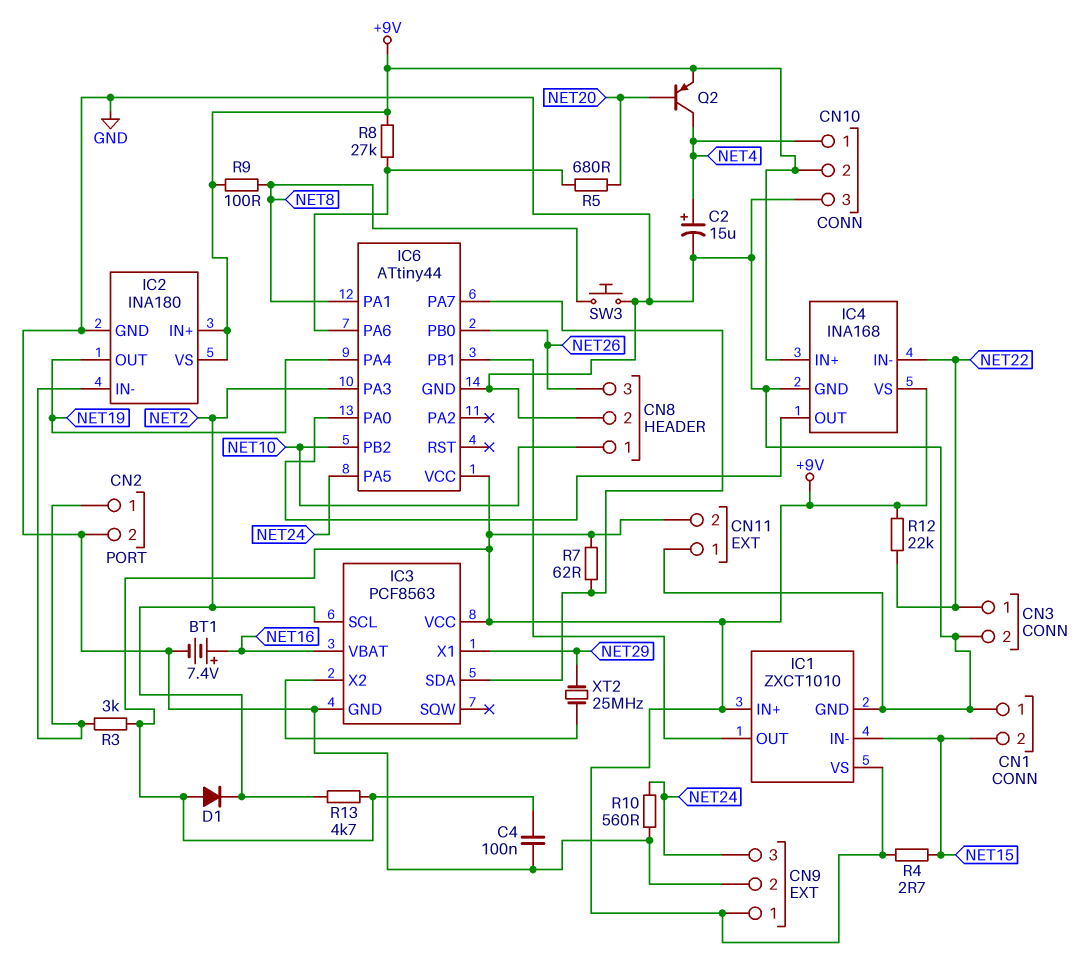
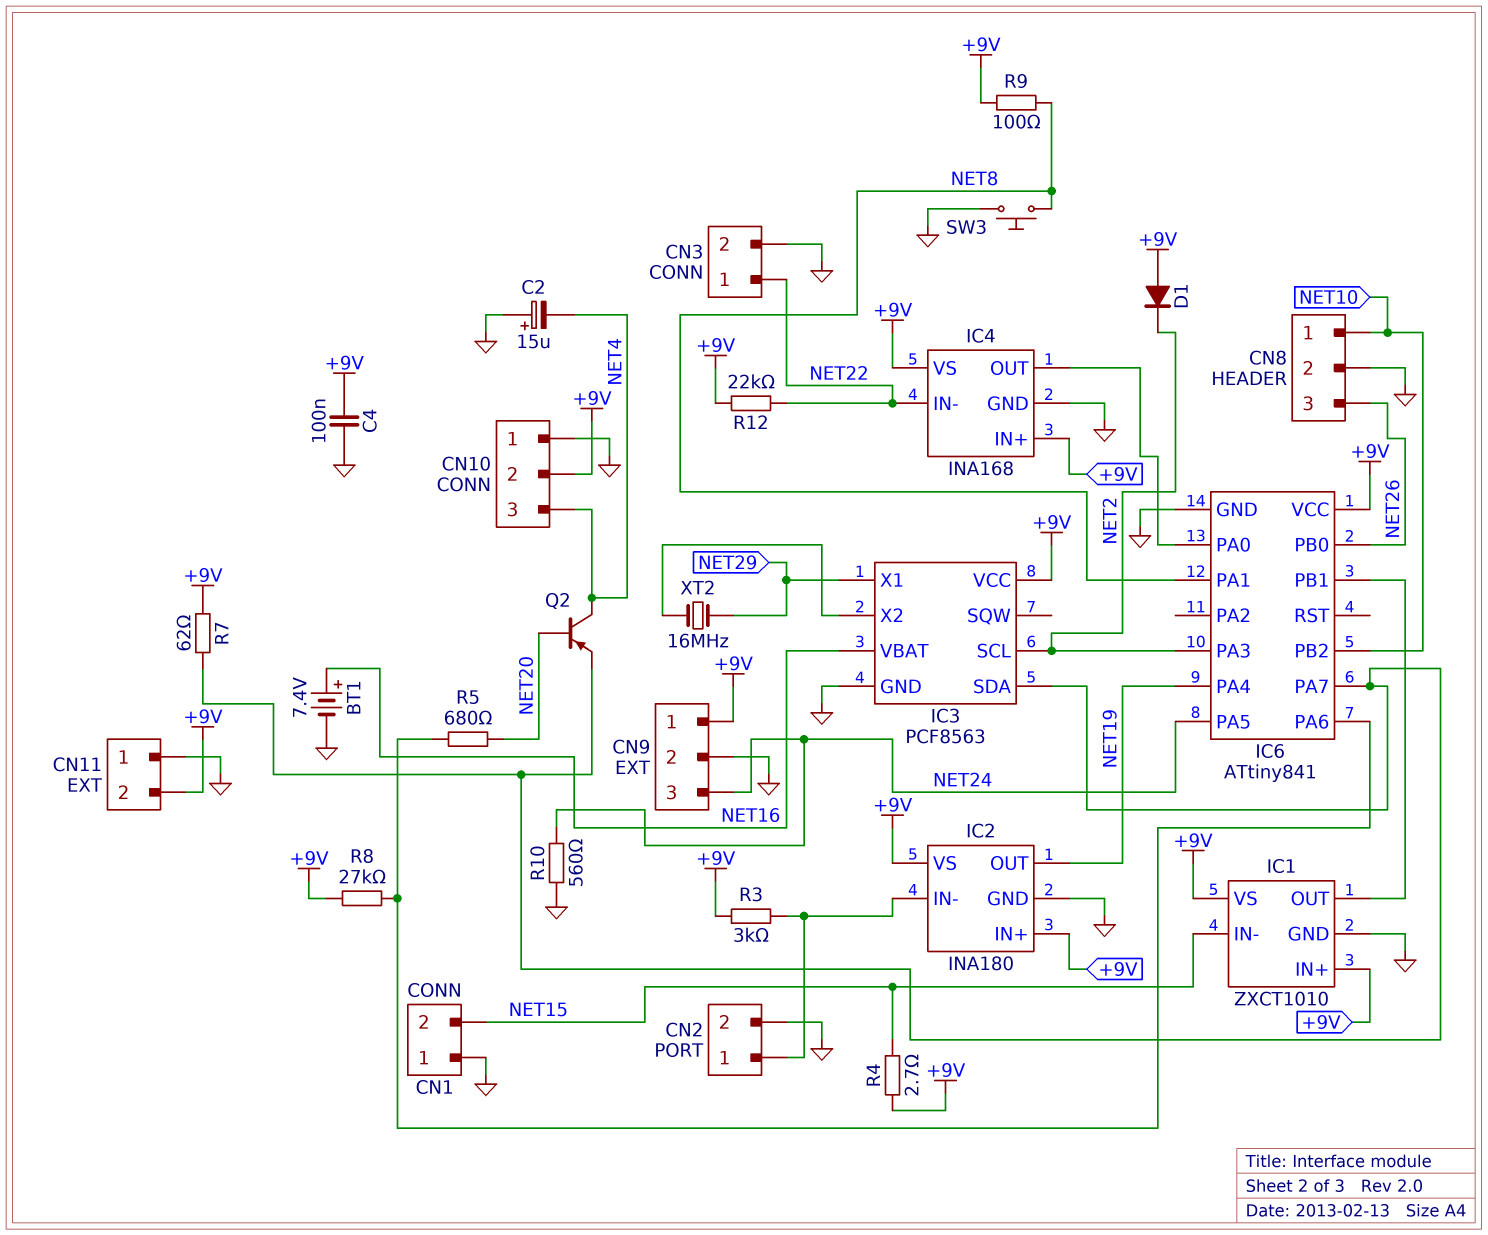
C2: 15uF (plus NET4, minus GND) -> 15uF (plus GND, minus NET4)
CN10 pin 1: NET4 -> GND
CN10 pin 3: GND -> NET4
IC6: ATtiny44 -> ATtiny841
Q2: PNP (B NET20, C NET4, E +9V) -> PNP (B NET20, C NET4, E IC3/SDA)
R13: 4.7k (+9V, NET2) -> none
XT2: 25MHz (IC3/X2, NET29) -> 16MHz (IC3/X2, NET29)

